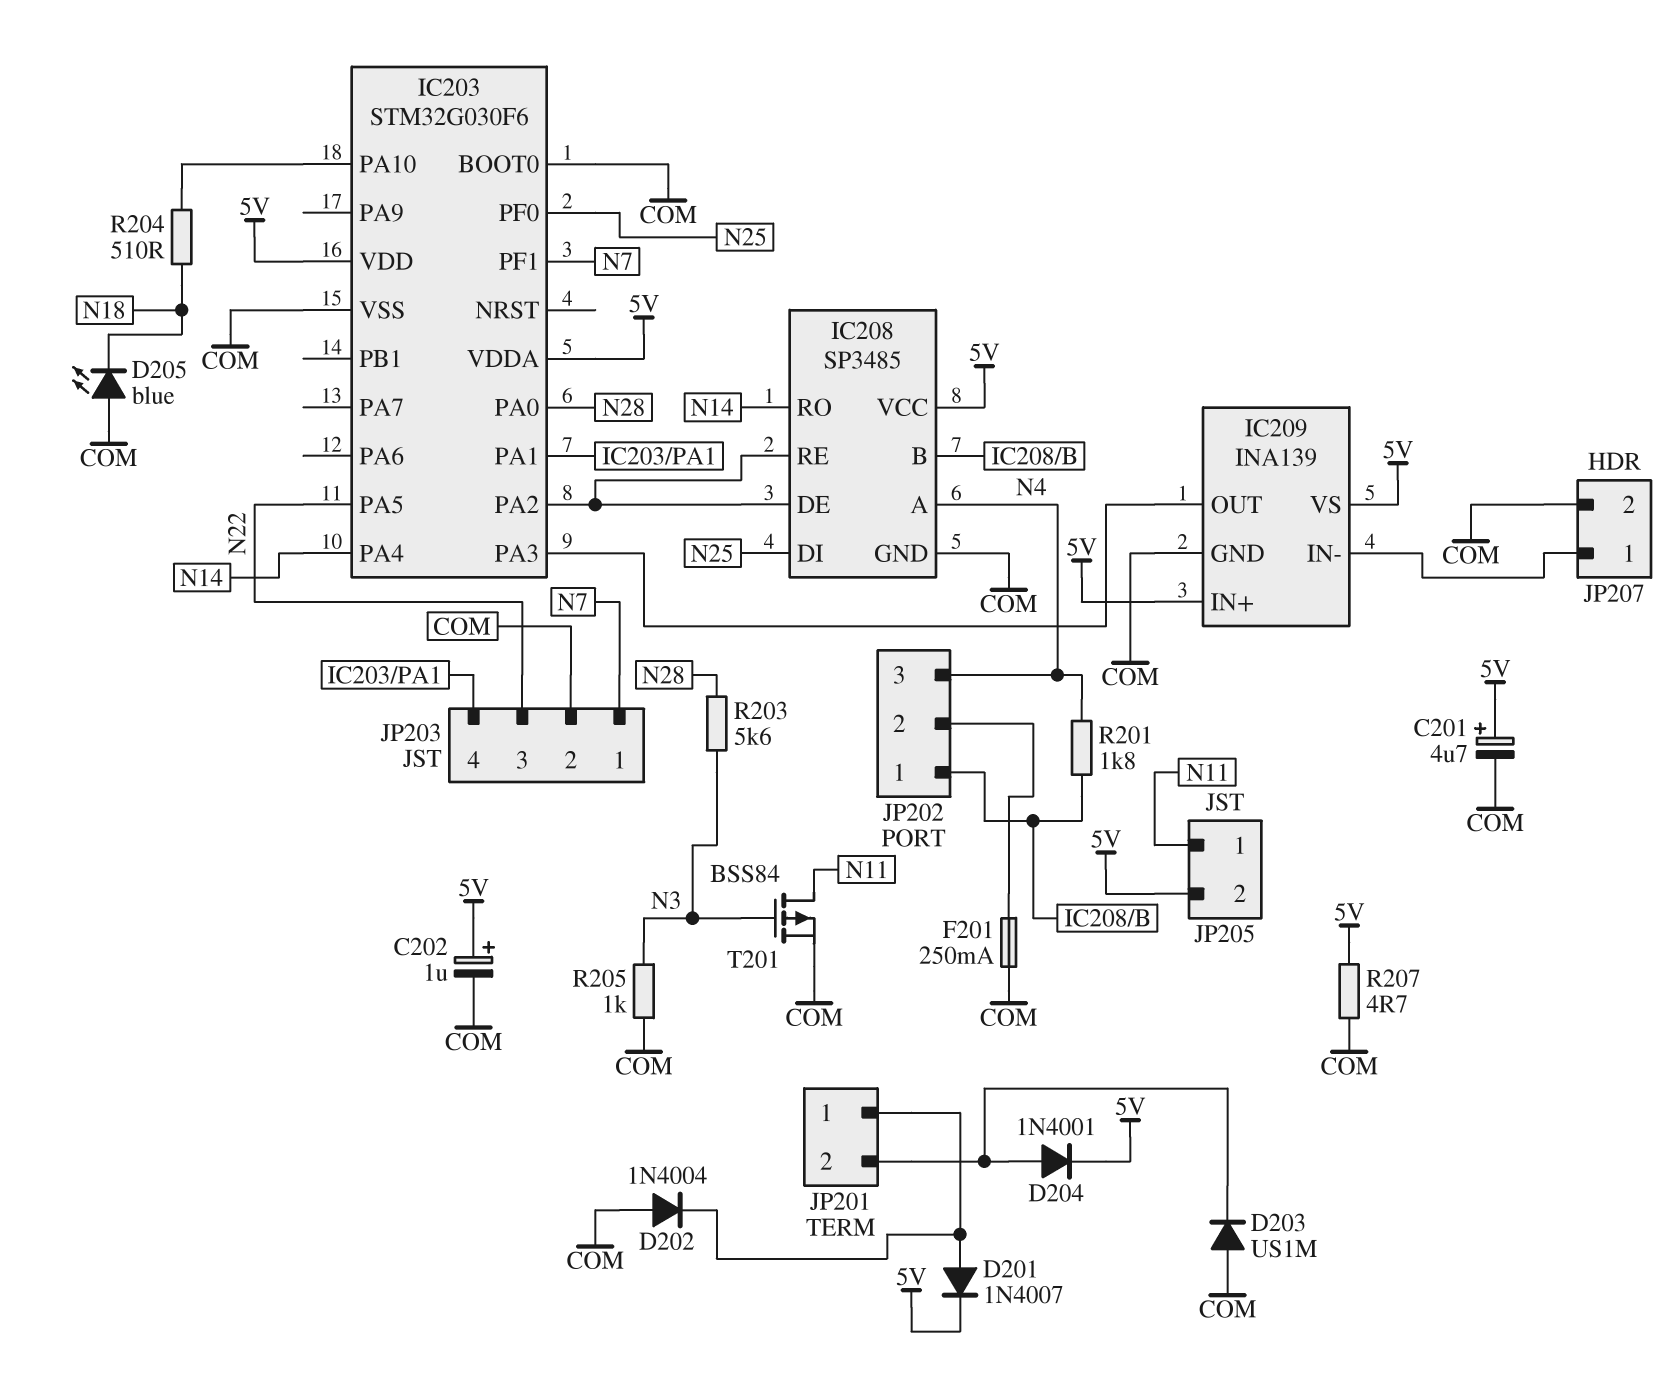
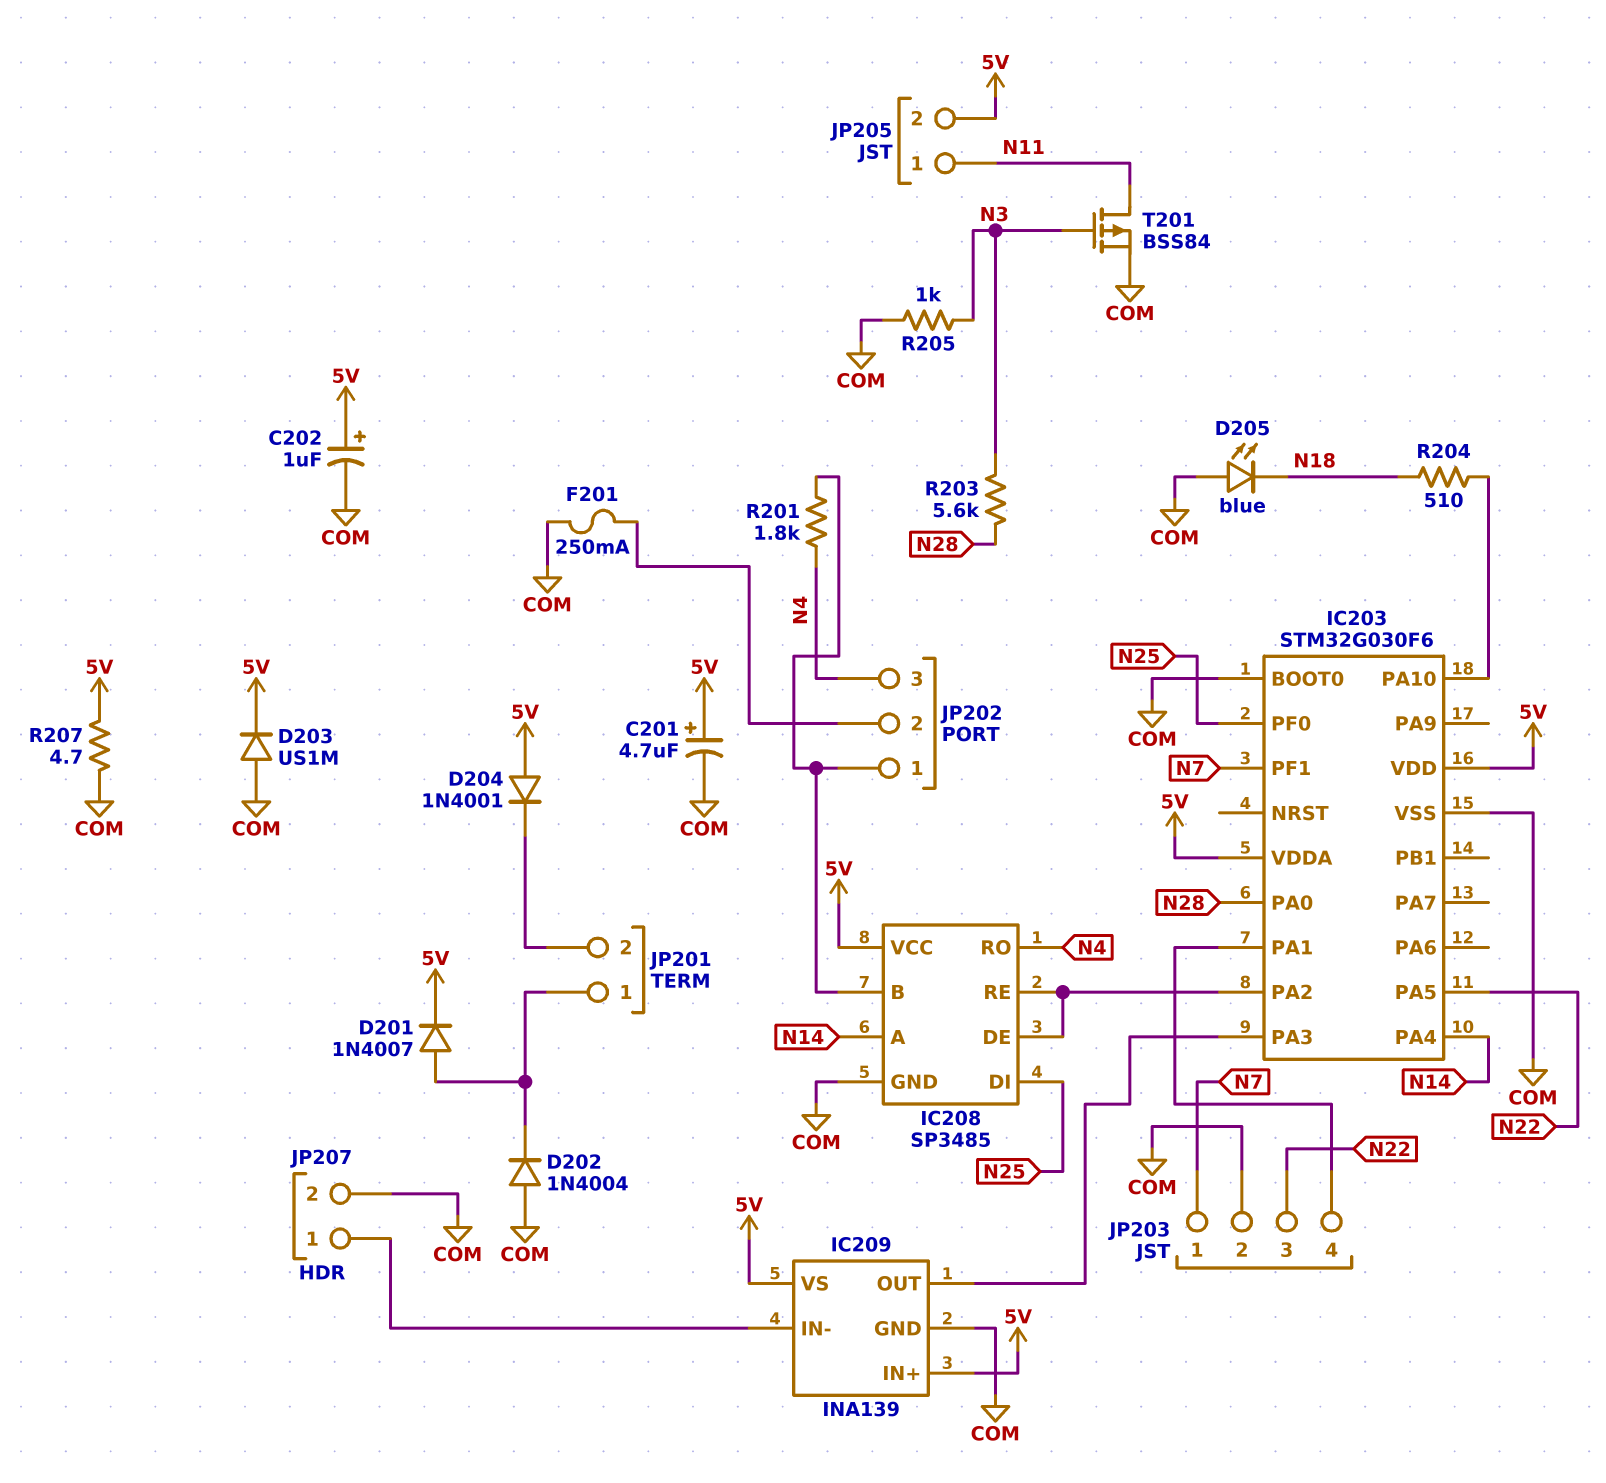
D203: diode US1M (A COM, K JP201/2) -> diode US1M (A COM, K 5V)
D204: diode 1N4001 (A JP201/2, K 5V) -> diode 1N4001 (A 5V, K JP201/2)
IC208 pin A: N4 -> N14
IC208 pin RO: N14 -> N4

